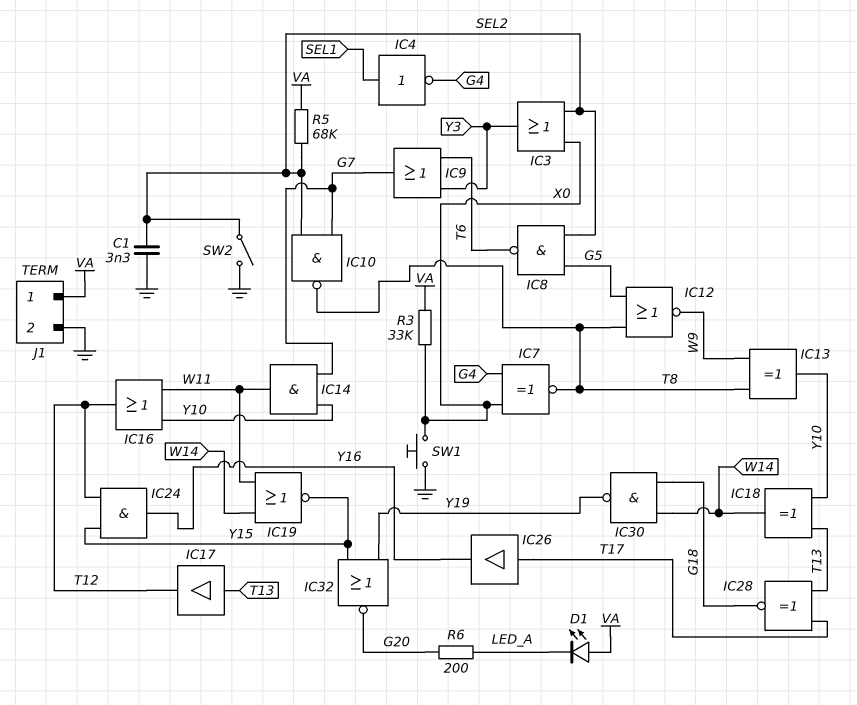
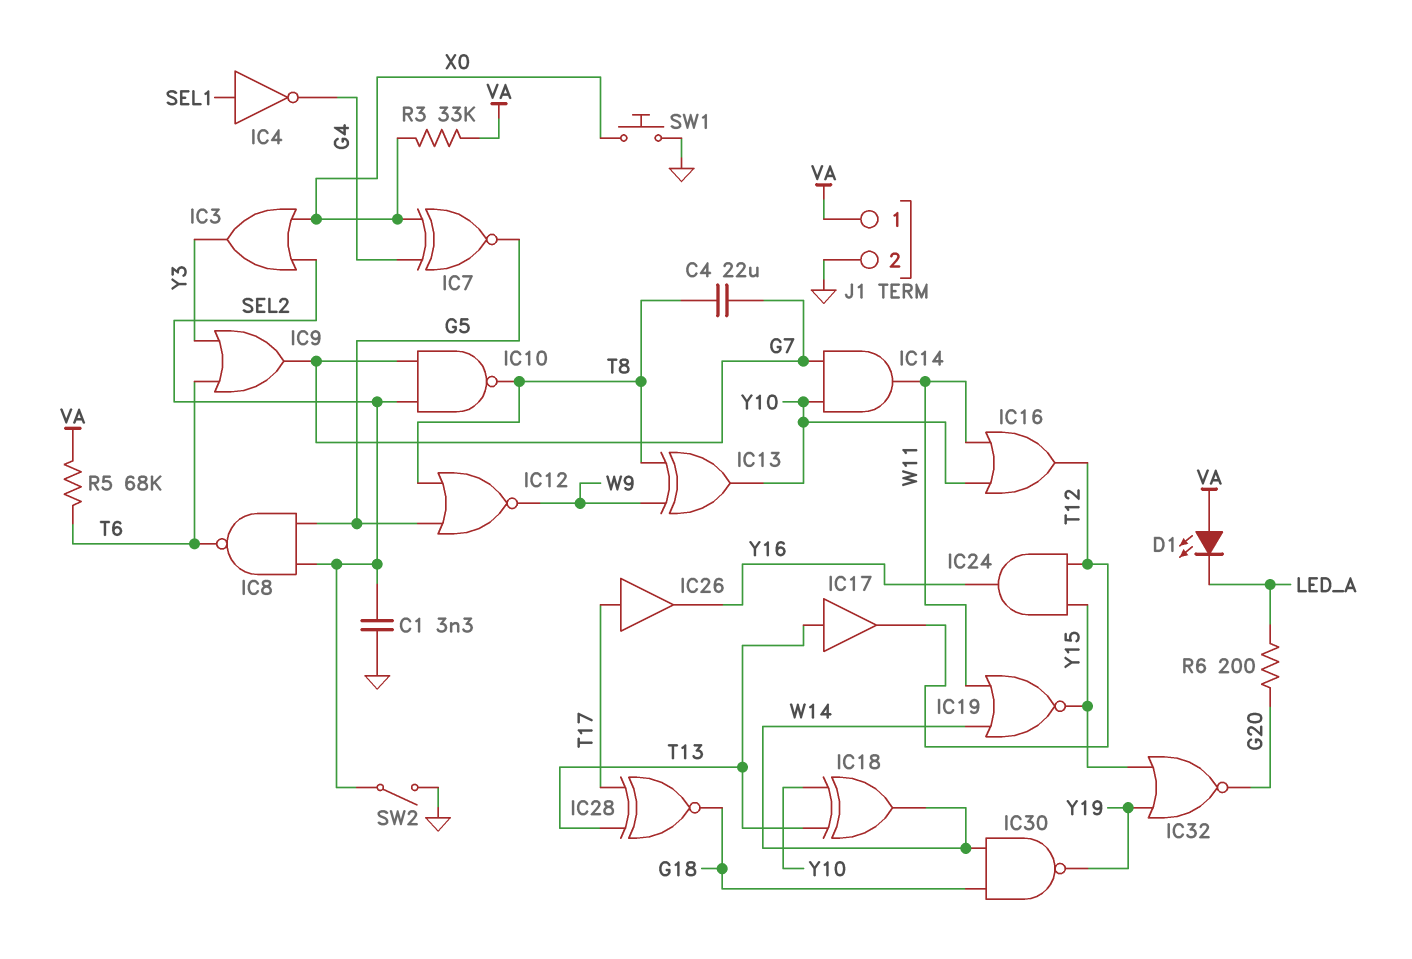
C4: none -> 22uF (G7, T8)
IC7: XNOR (in G4, in X0, out T8) -> XNOR (in G4, in X0, out G5)
R5: 68k (SEL2, VA) -> 68k (T6, VA)

